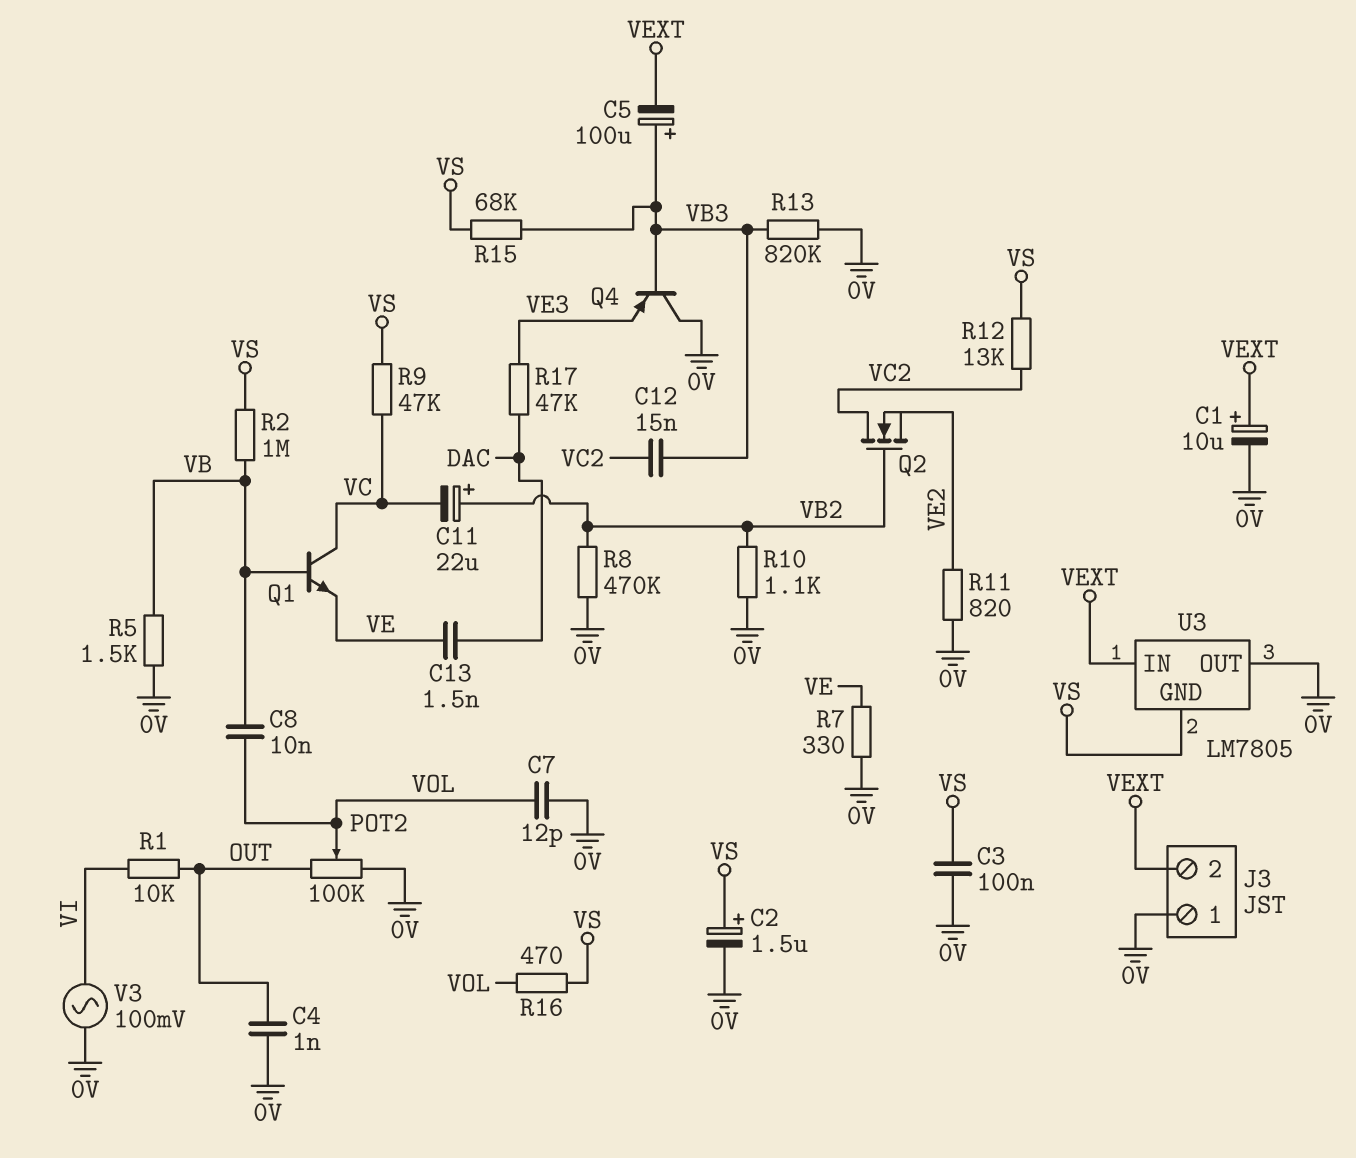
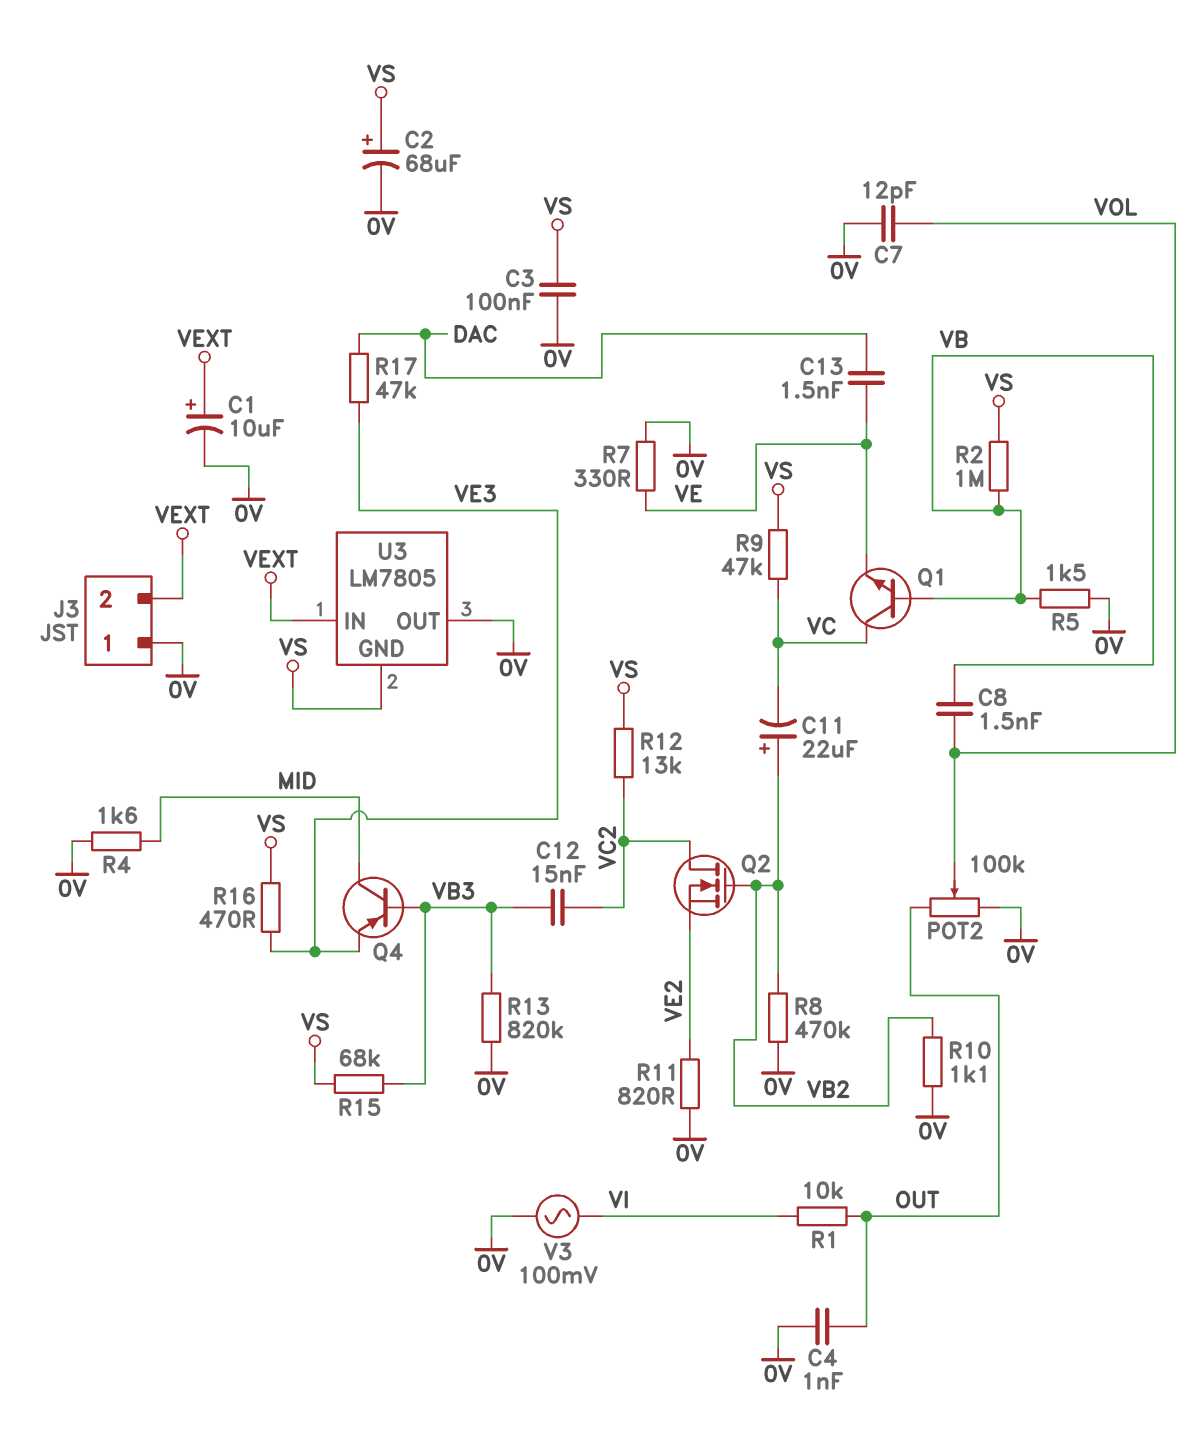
C2: 1.5uF (plus VS, minus 0V) -> 68uF (plus VS, minus 0V)
C5: 100uF (plus VB3, minus VEXT) -> none
C8: 10nF (VB, VOL) -> 1.5nF (VB, VOL)
Q4: PNP (B VB3, C 0V, E VE3) -> PNP (B VB3, C MID, E VE3)
R4: none -> 1.6k (0V, MID)
R16: 470 (VOL, VS) -> 470 (VE3, VS)

